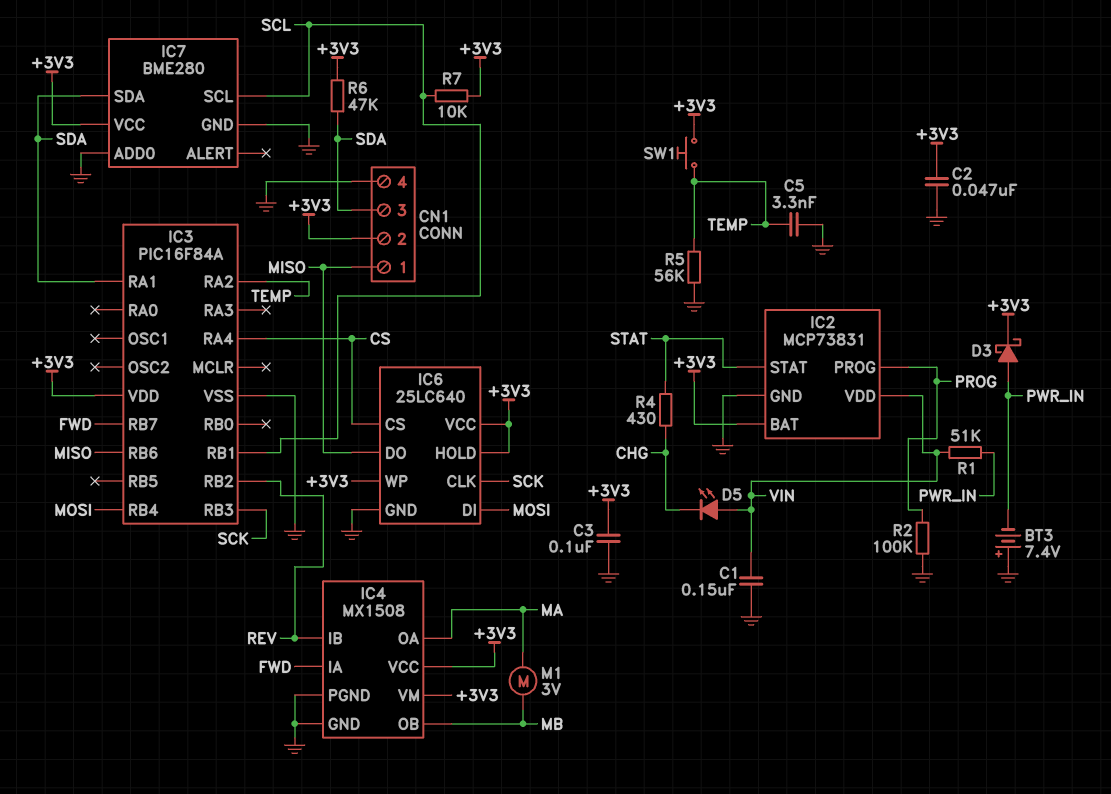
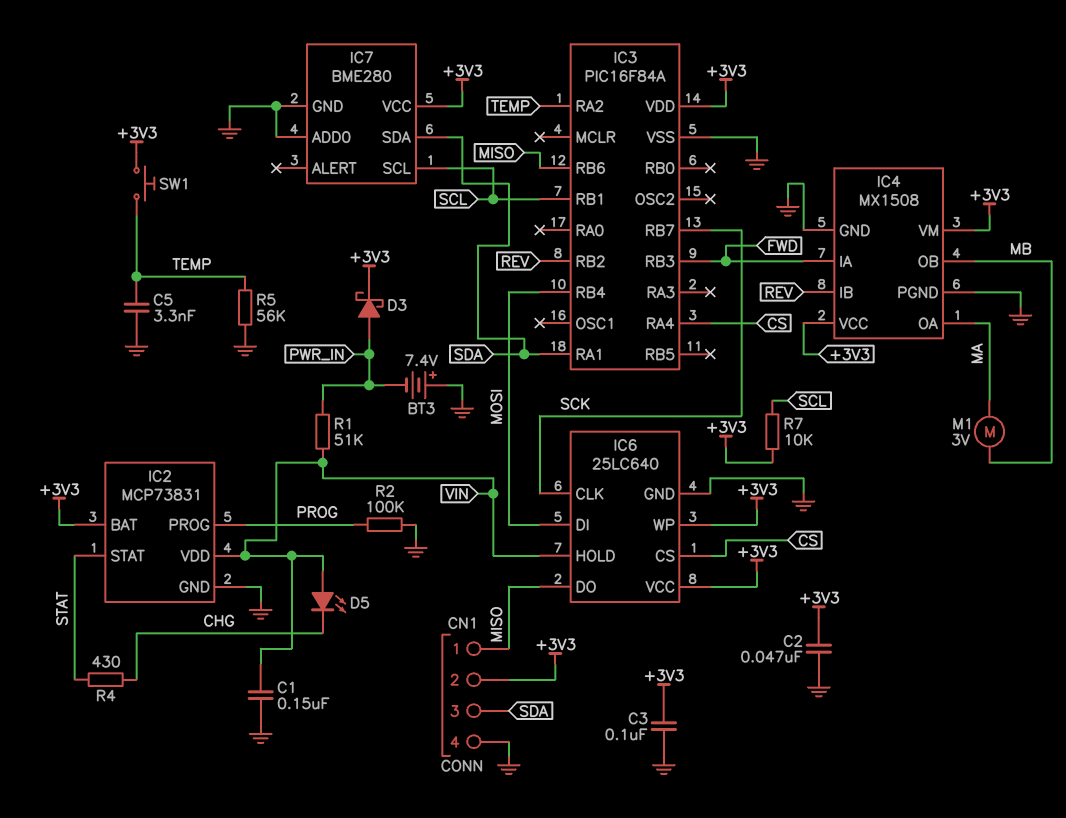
IC3 pin RB3: SCK -> FWD
IC3 pin RB7: FWD -> SCK
IC6 pin HOLD: +3V3 -> VIN
R6: 47k (+3V3, SDA) -> none

